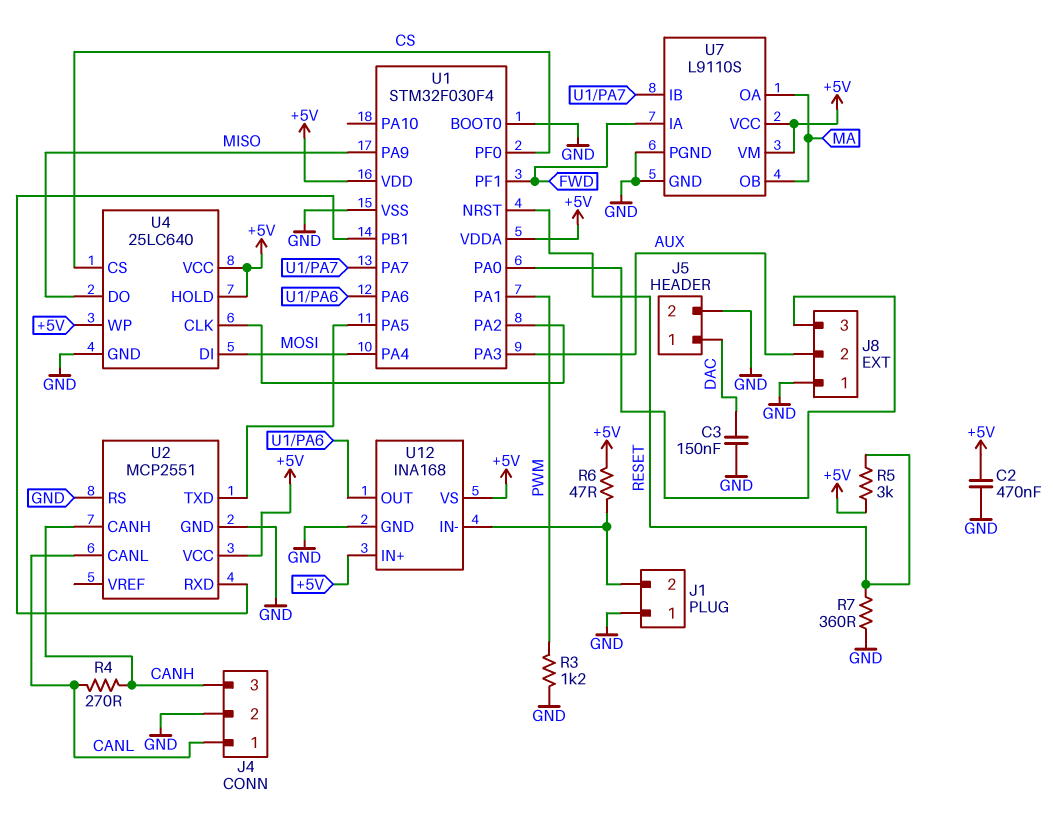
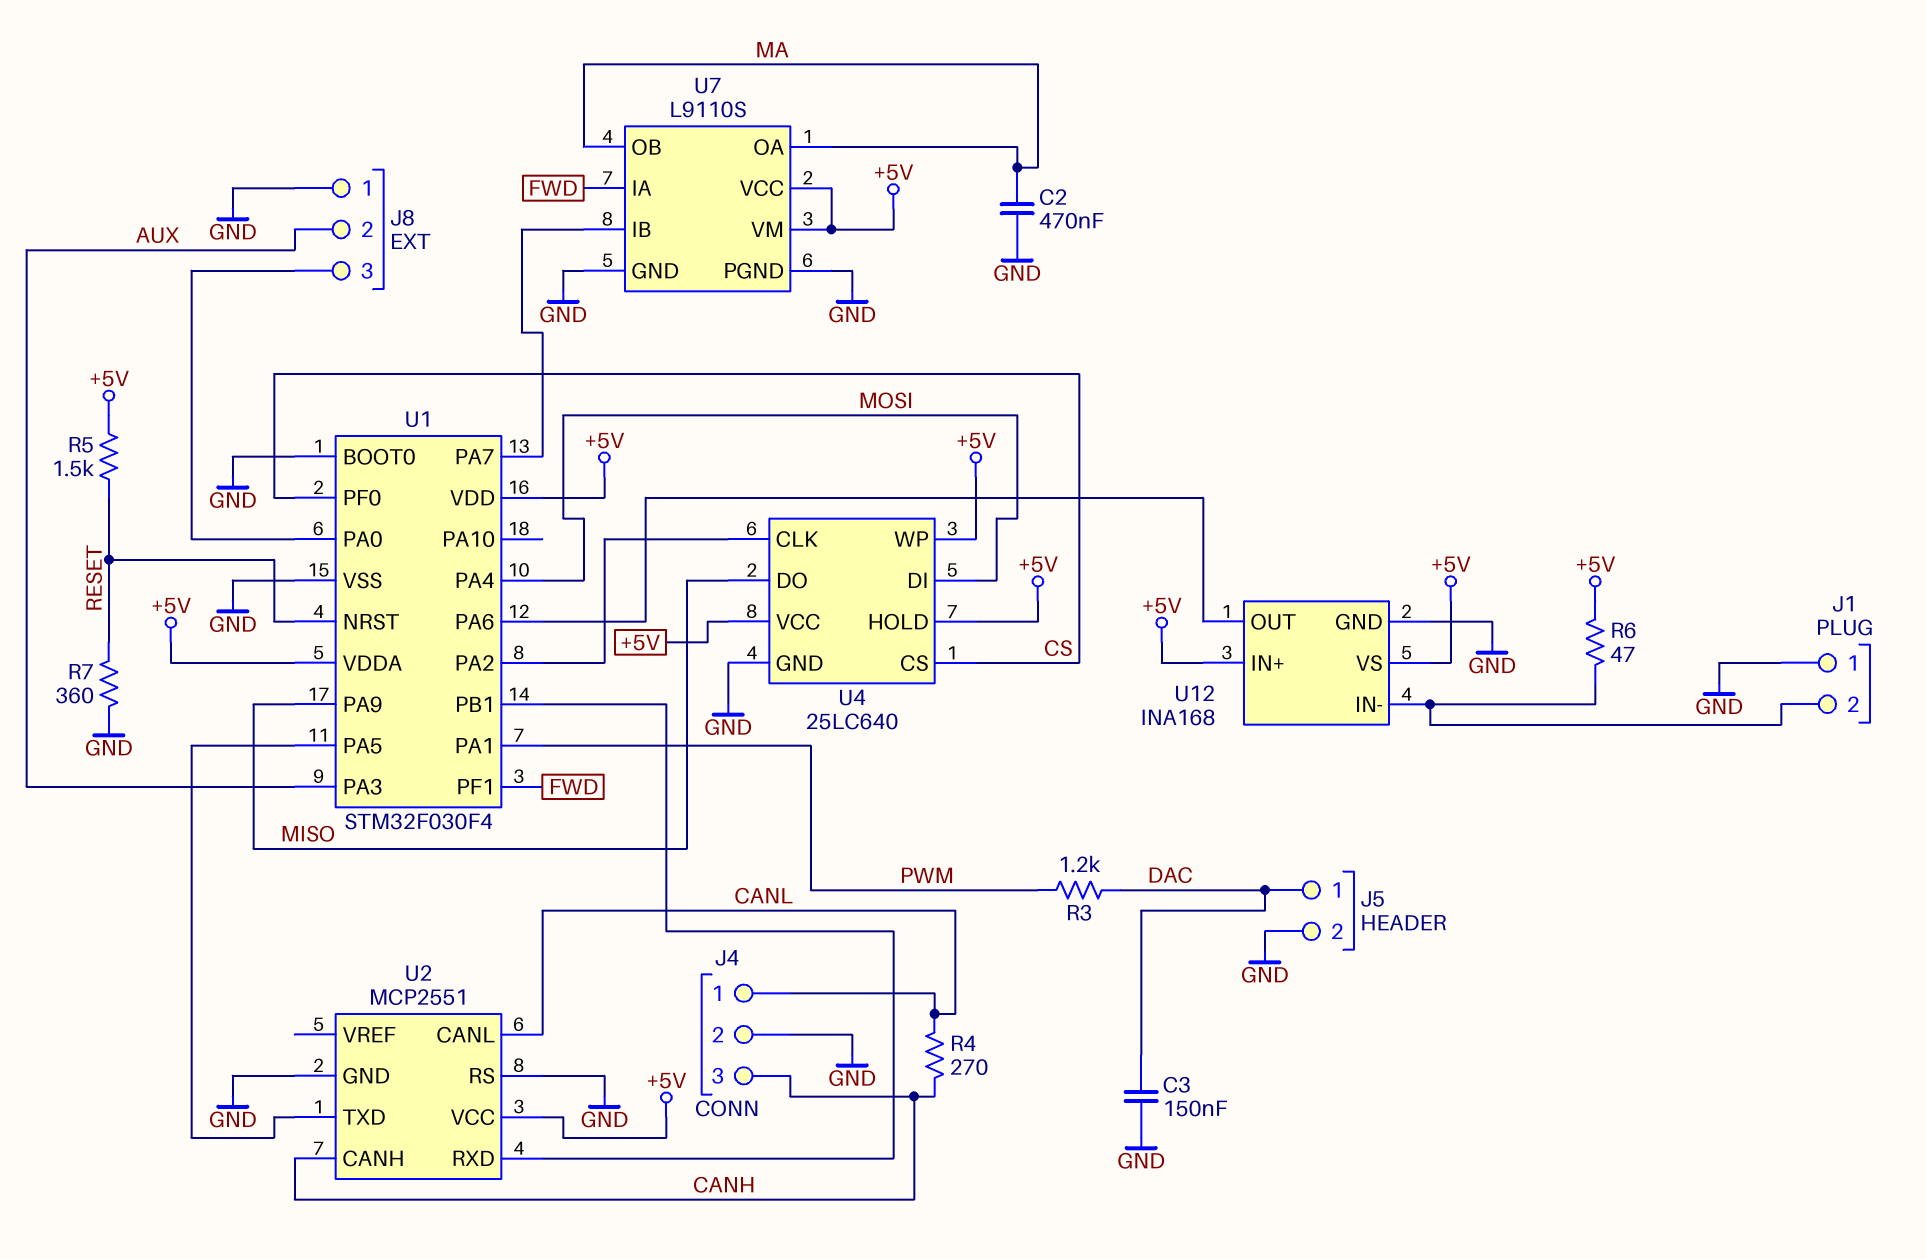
C2: 470nF (+5V, GND) -> 470nF (GND, MA)
R3: 1.2k (GND, PWM) -> 1.2k (DAC, PWM)
R5: 3k (+5V, RESET) -> 1.5k (+5V, RESET)

